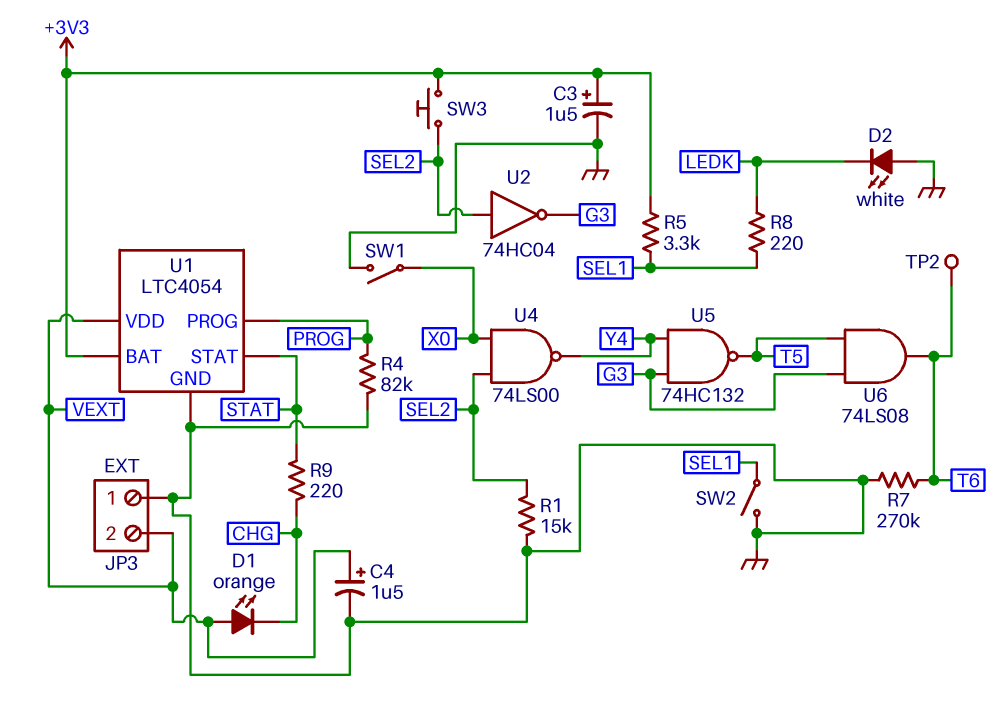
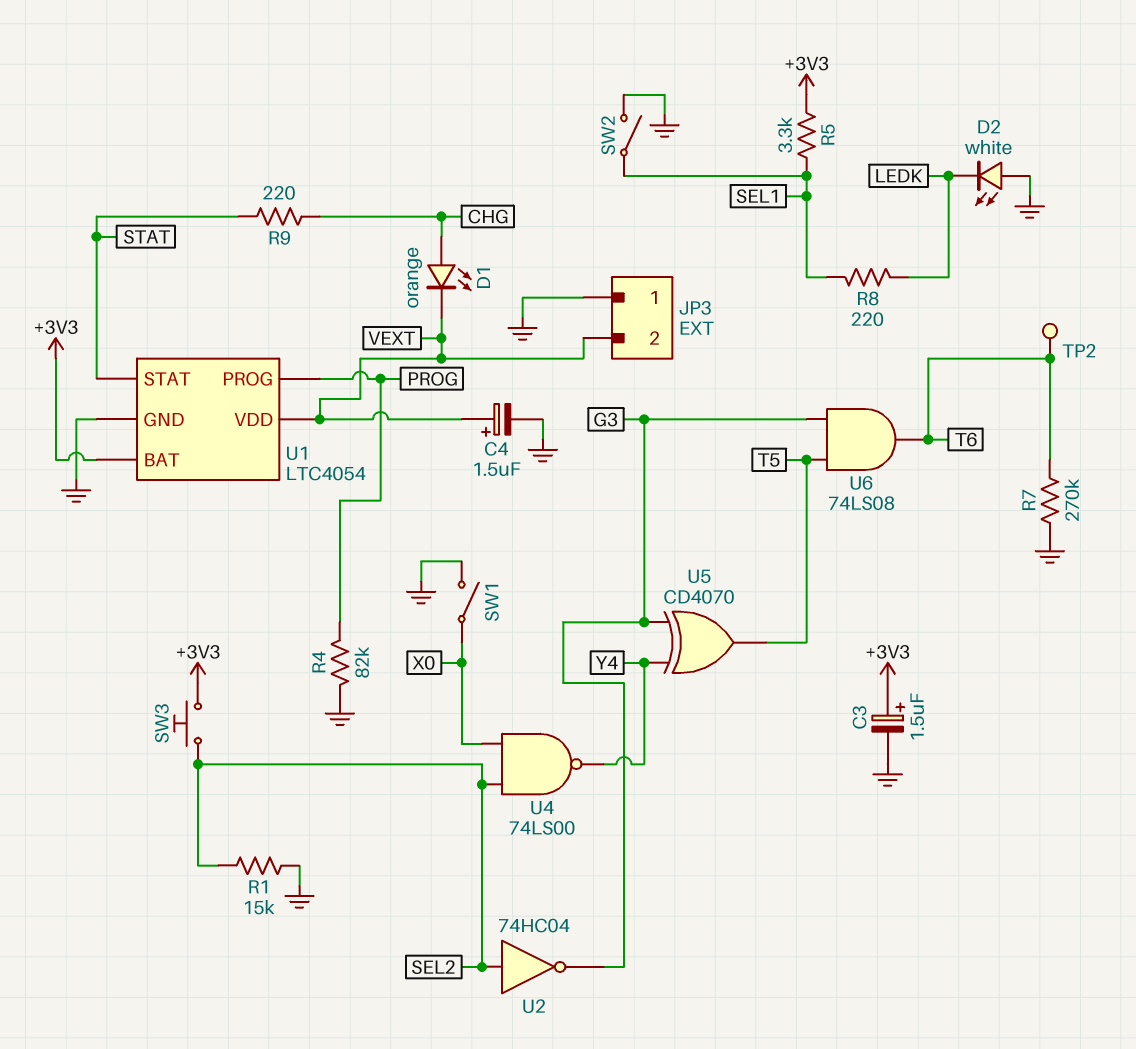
D1: LED orange (A VEXT, K CHG) -> LED orange (A CHG, K VEXT)
U5: NAND 74HC132 (in G3, in Y4, out T5) -> XOR CD4070 (in G3, in Y4, out T5)

